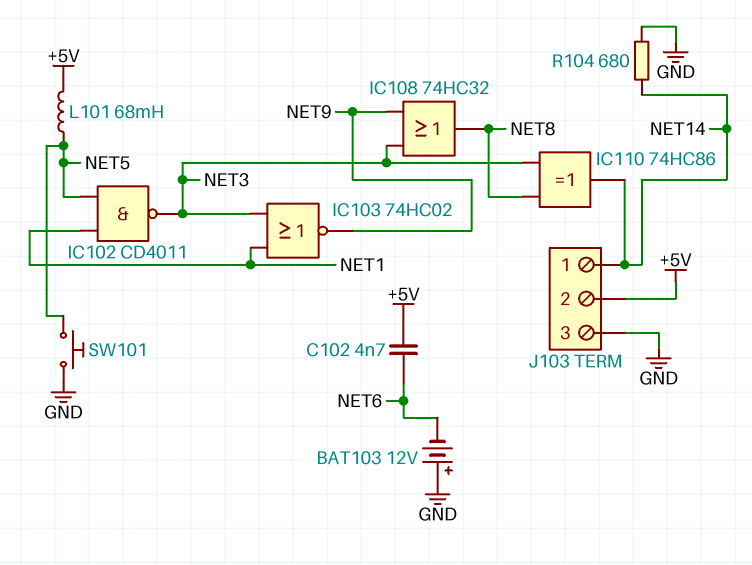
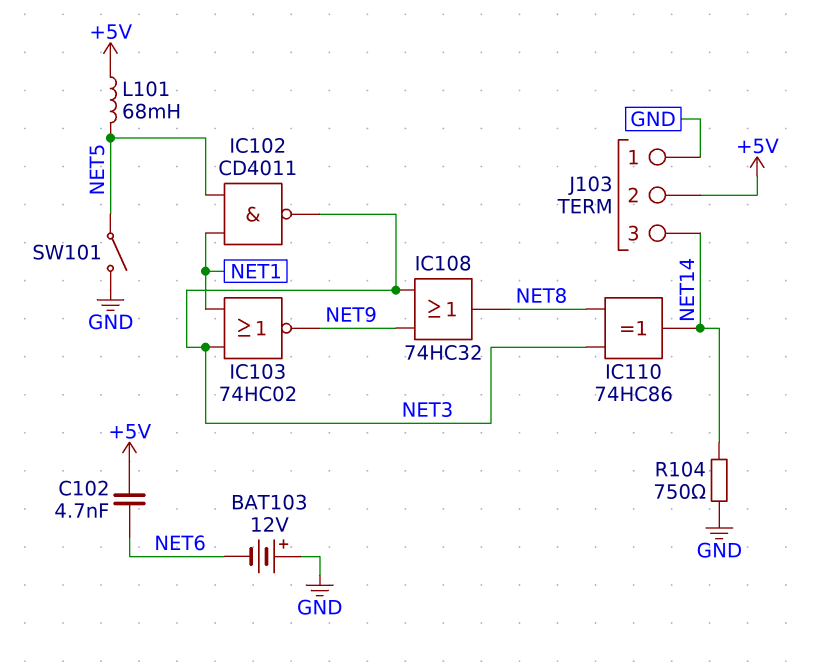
J103 pin 1: NET14 -> GND
J103 pin 3: GND -> NET14
R104: 680 (GND, NET14) -> 750 (GND, NET14)
SW101: button (GND, NET5) -> switch (GND, NET5)

